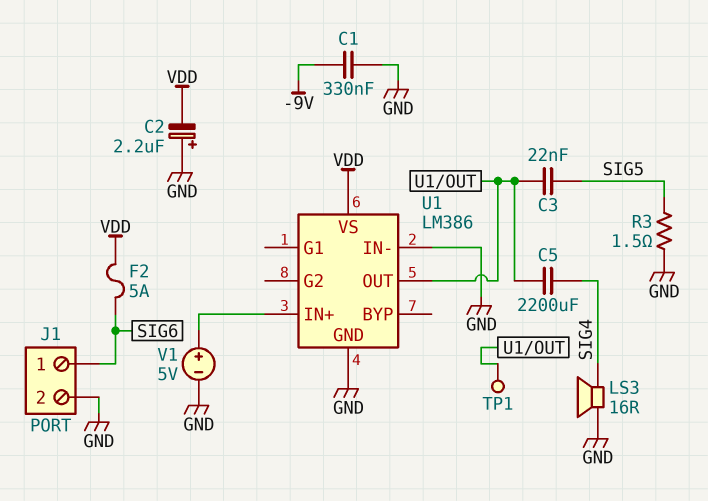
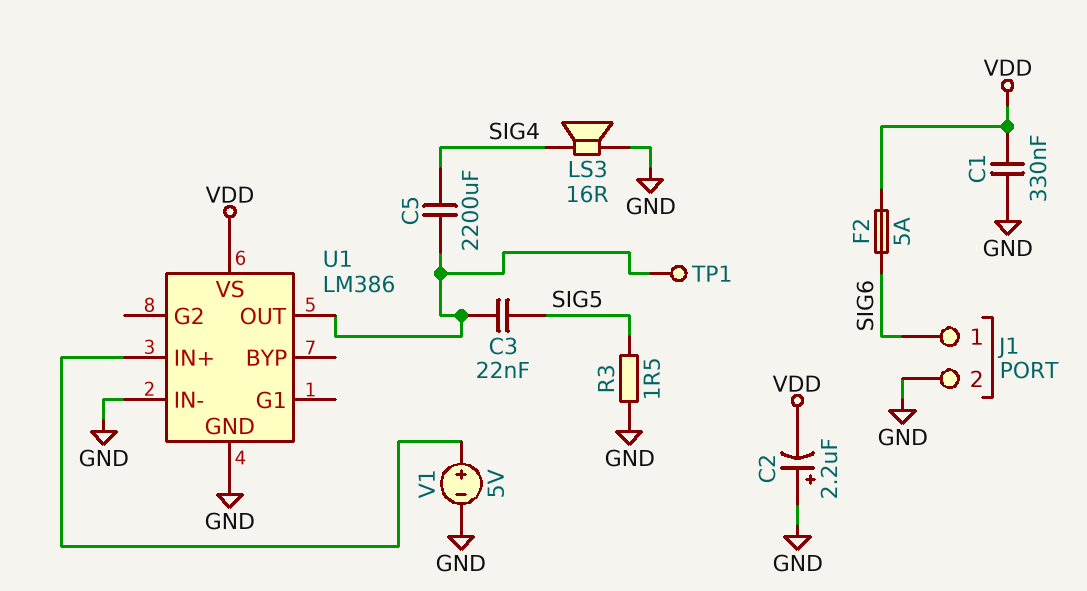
C1: 330nF (-9V, GND) -> 330nF (GND, VDD)

